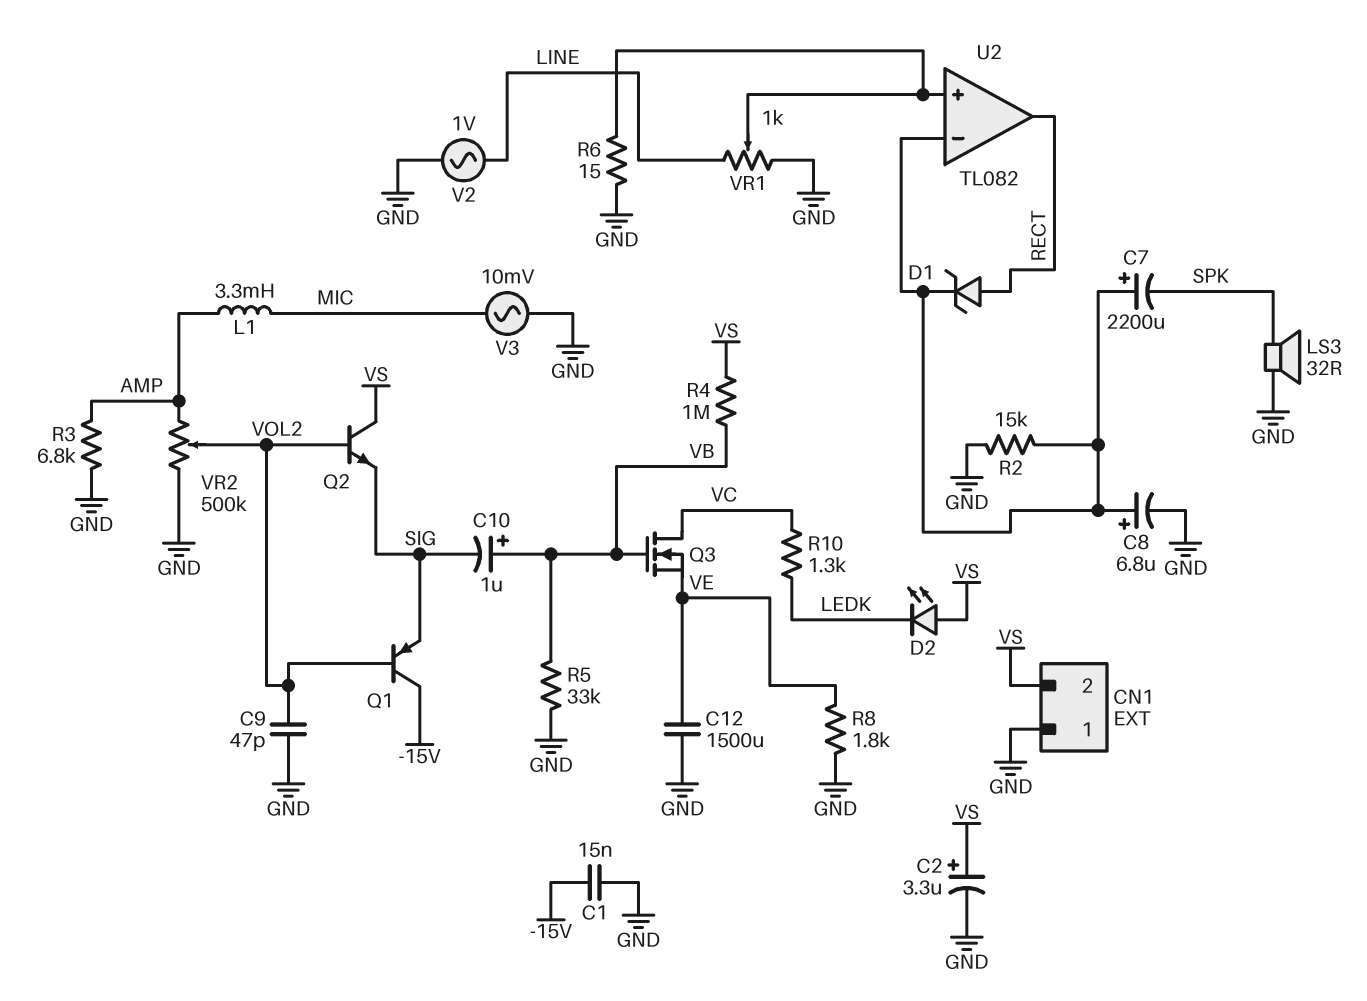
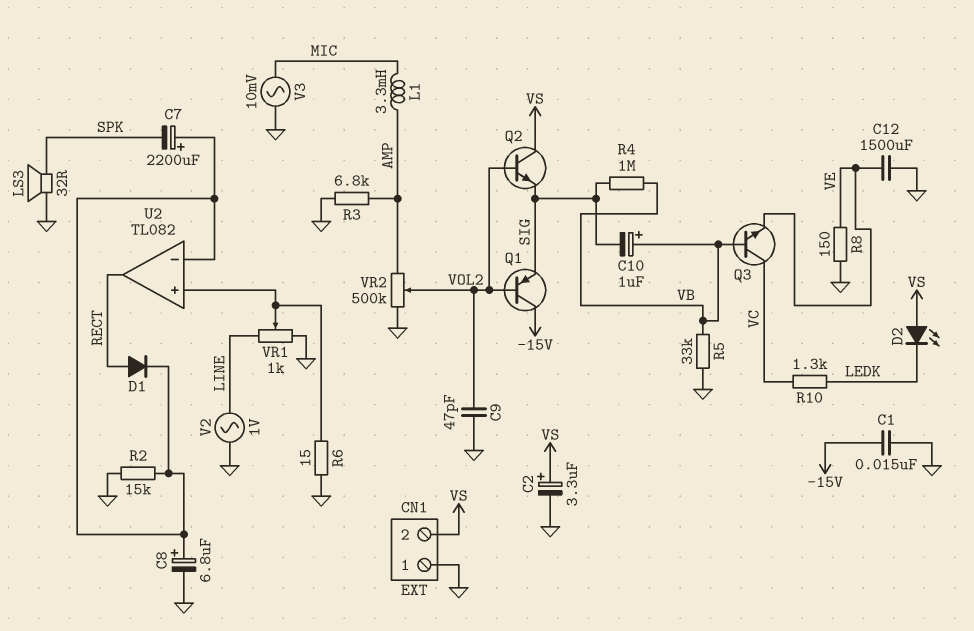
D1: zener (A RECT, K U2/in-) -> diode (A RECT, K U2/in-)
Q3: NMOS (G VB, D VC, S VE) -> NPN (B VB, C VC, E VE)
R4: 1M (VB, VS) -> 1M (SIG, VB)
R8: 1.8k (GND, VE) -> 150 (GND, VE)

